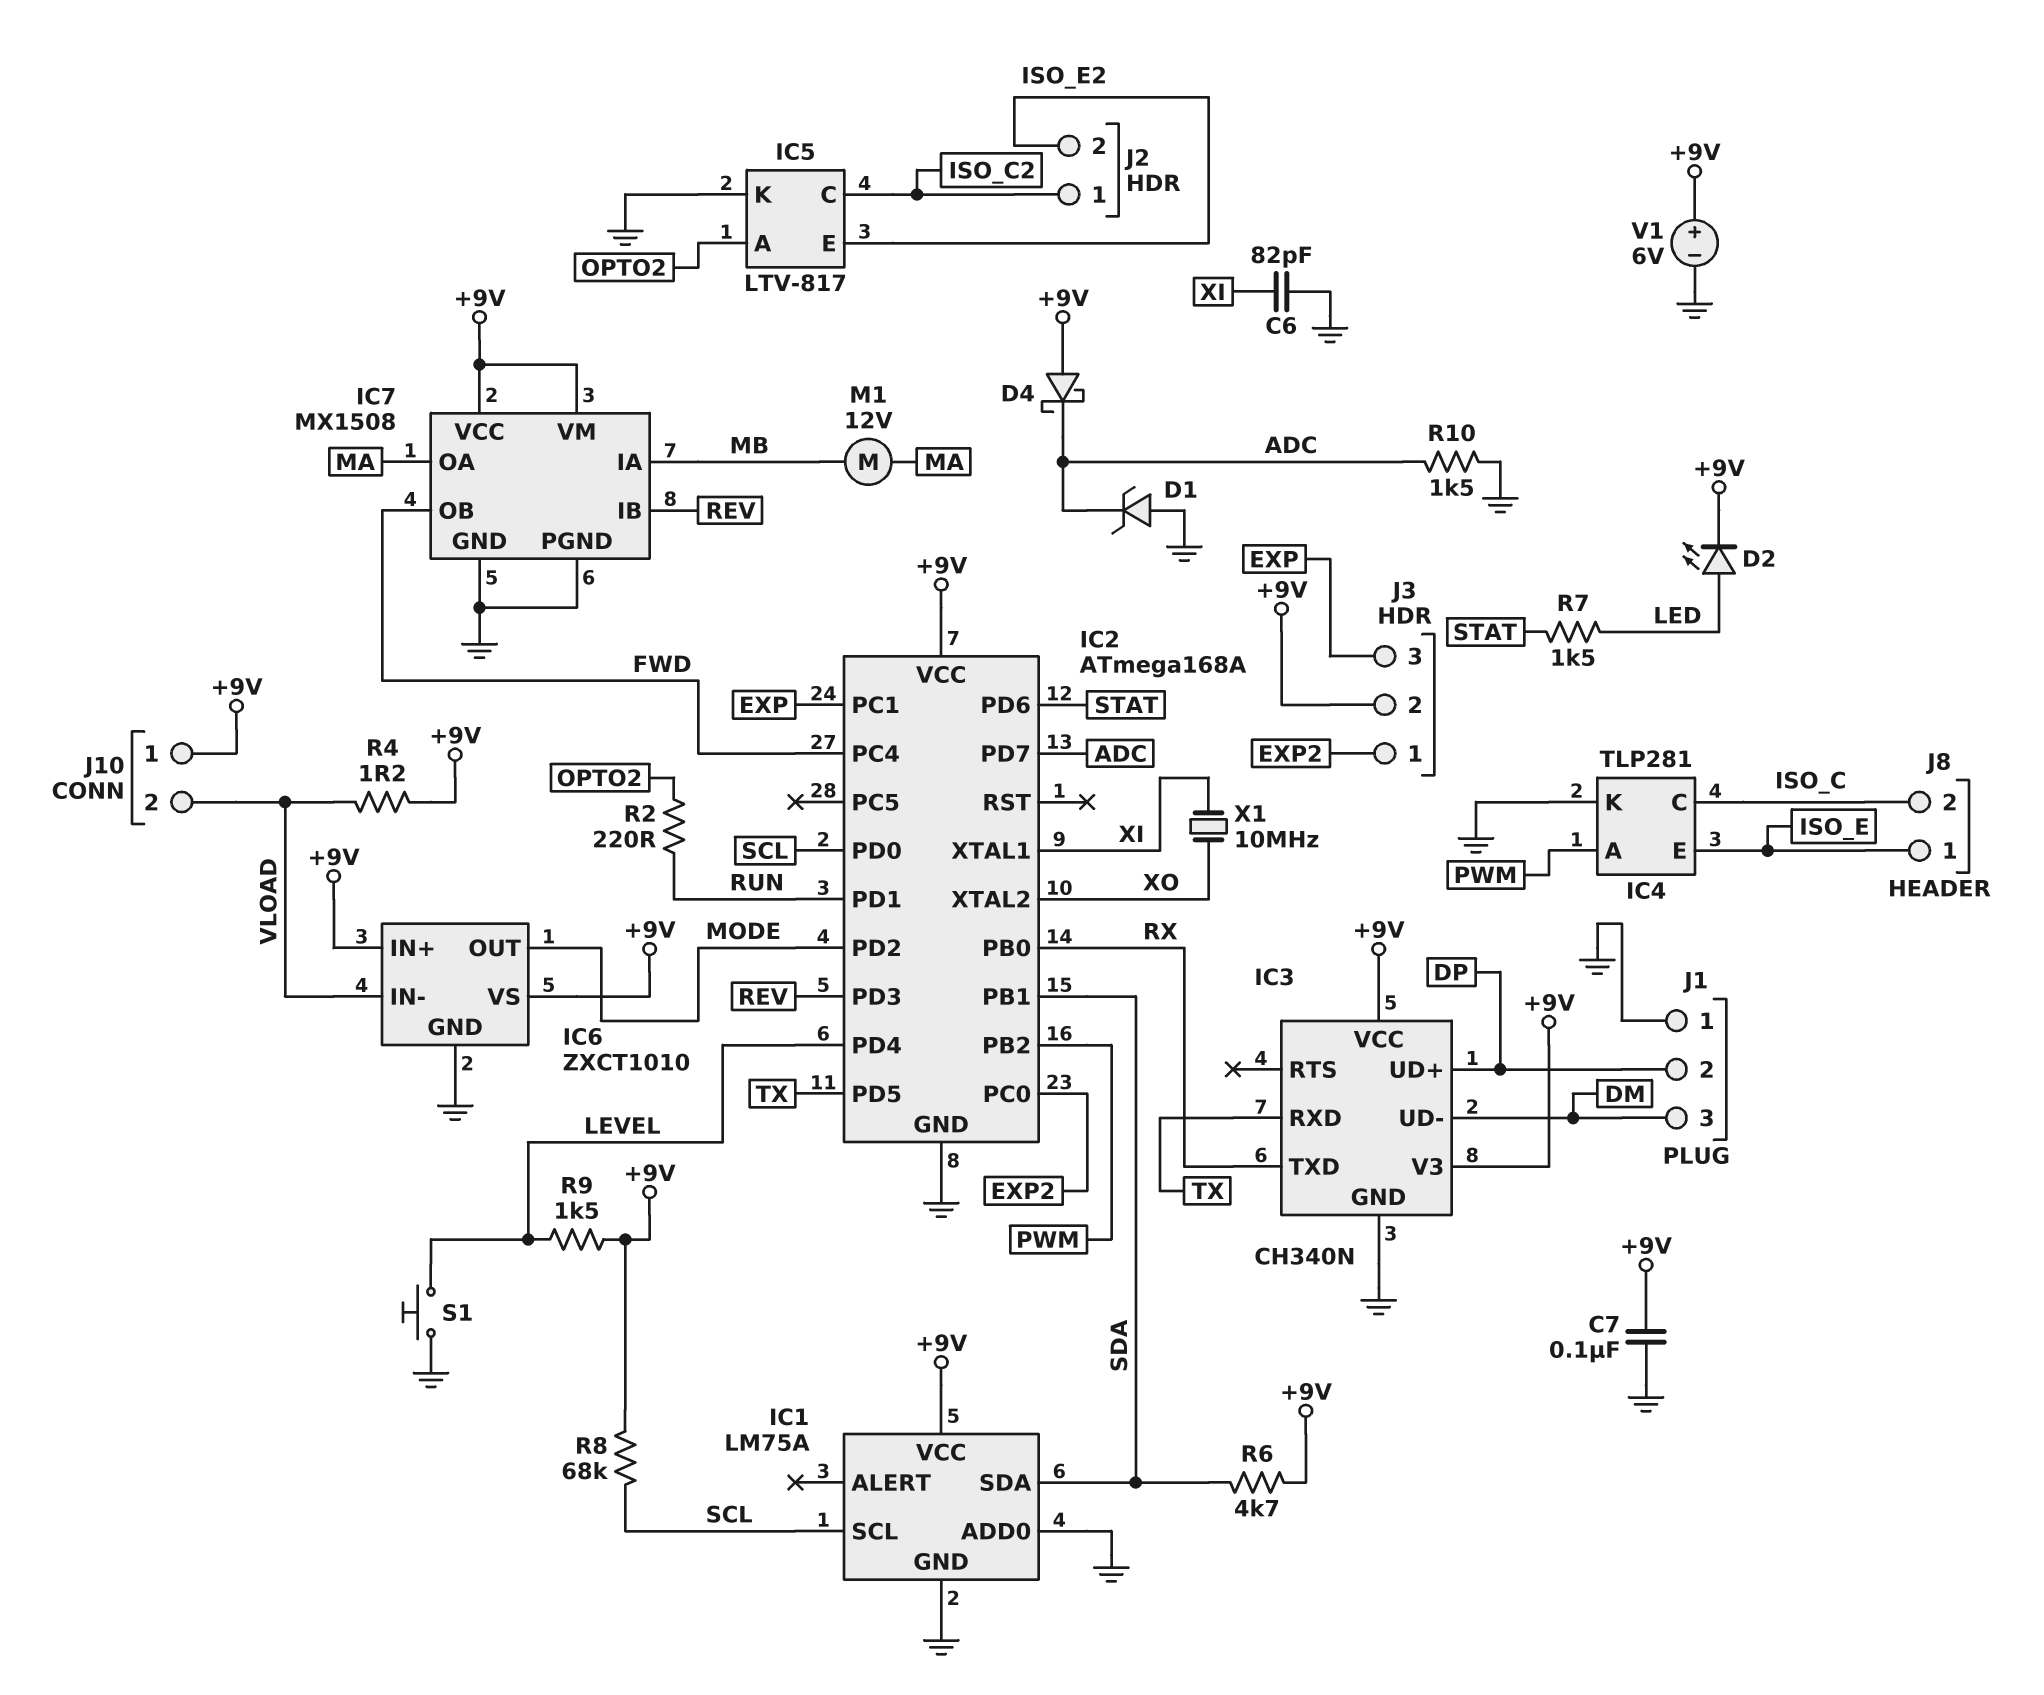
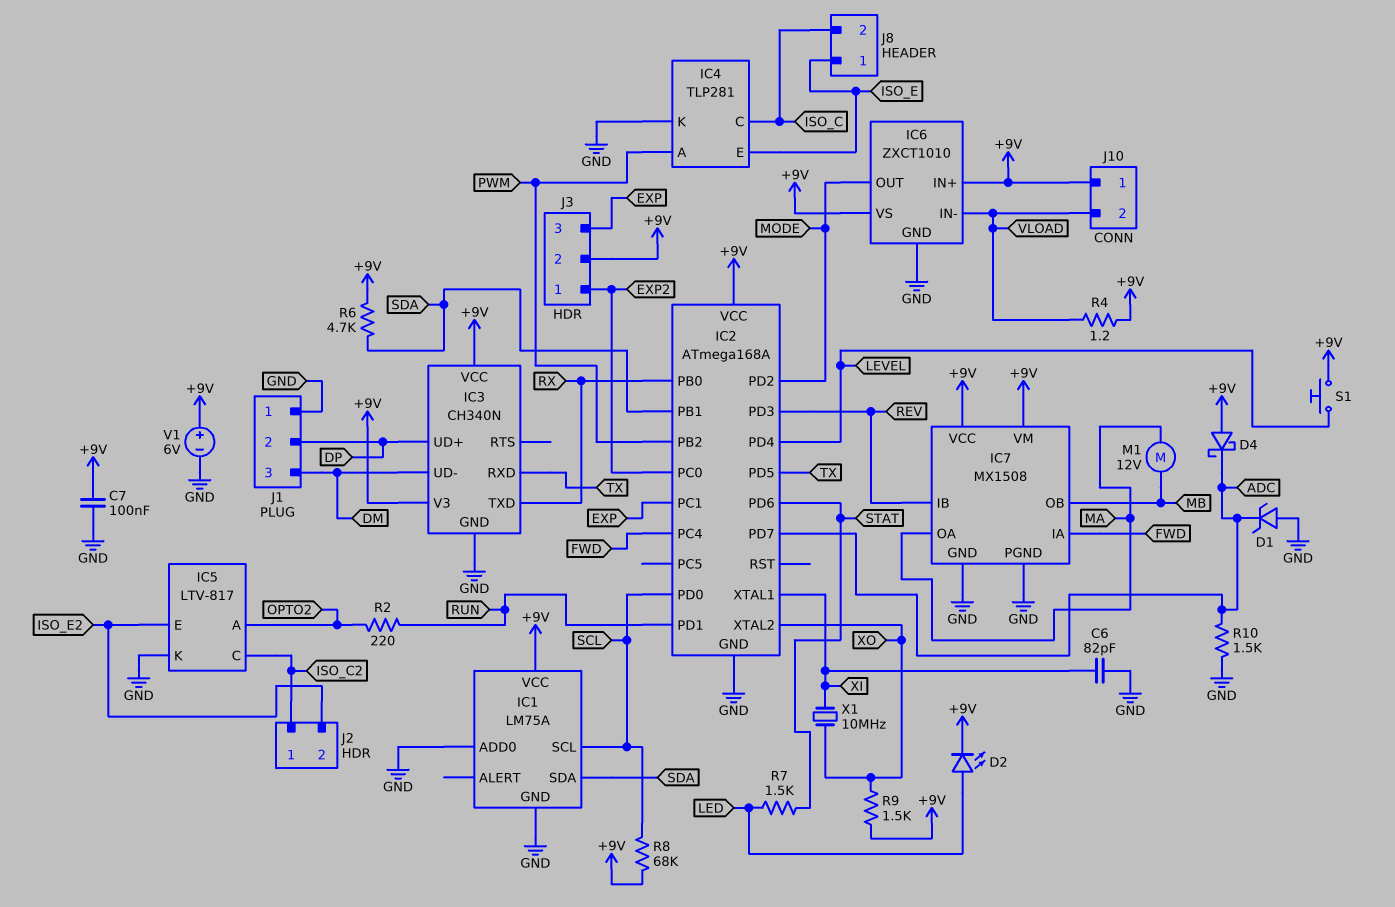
IC7 pin IA: MB -> FWD
IC7 pin OB: FWD -> MB
R9: 1.5k (+9V, LEVEL) -> 1.5k (+9V, XO)
S1: button (GND, LEVEL) -> button (+9V, LEVEL)

